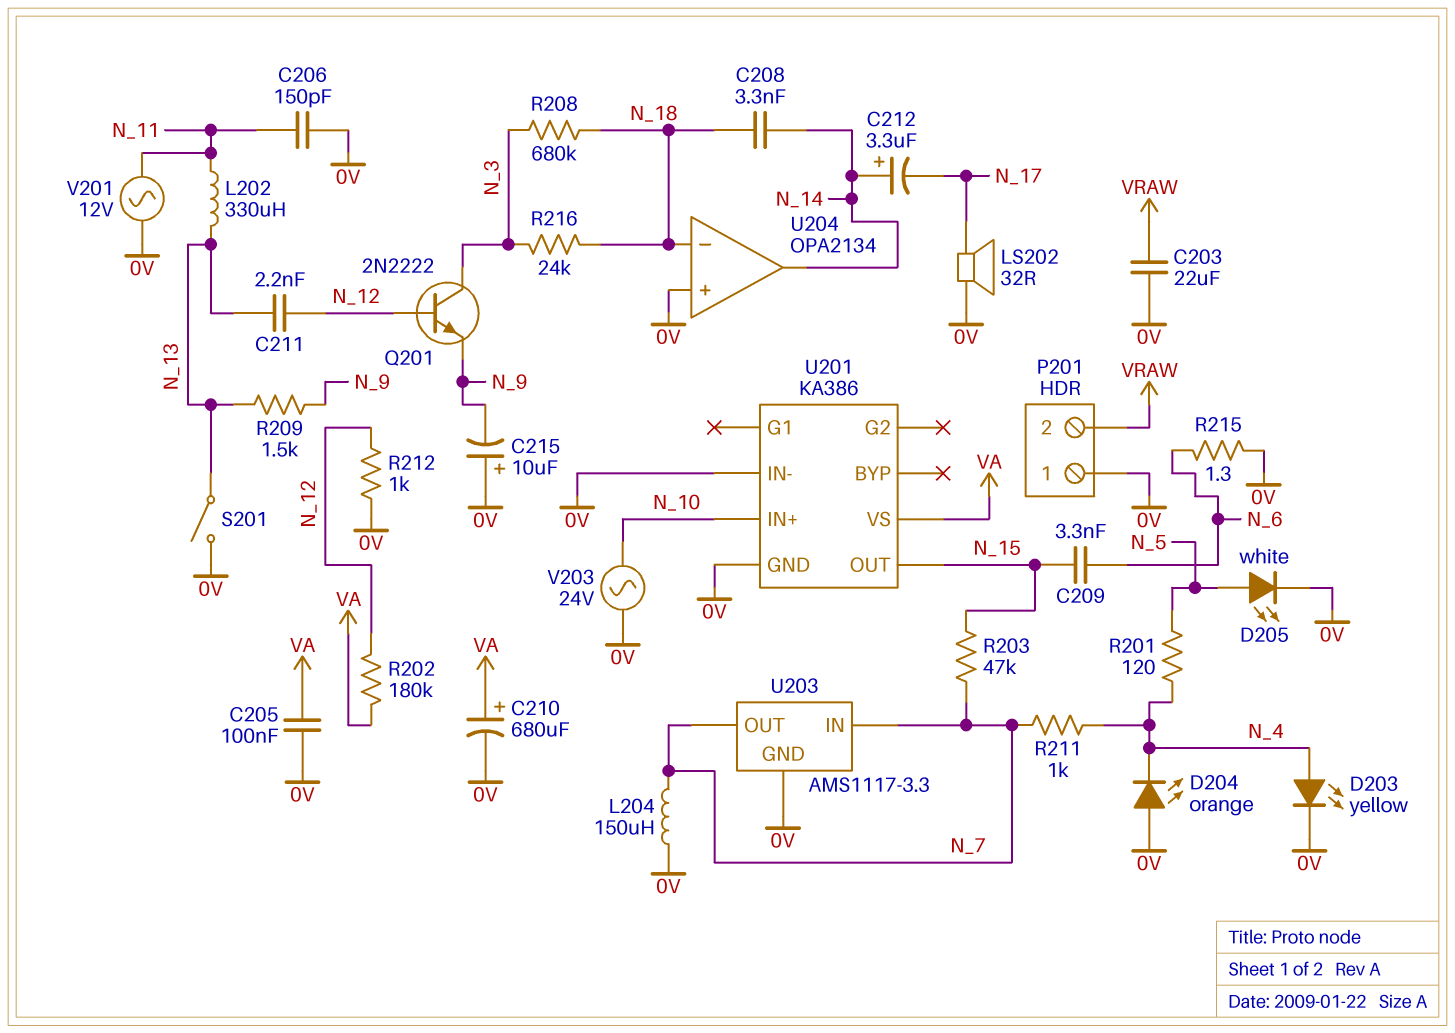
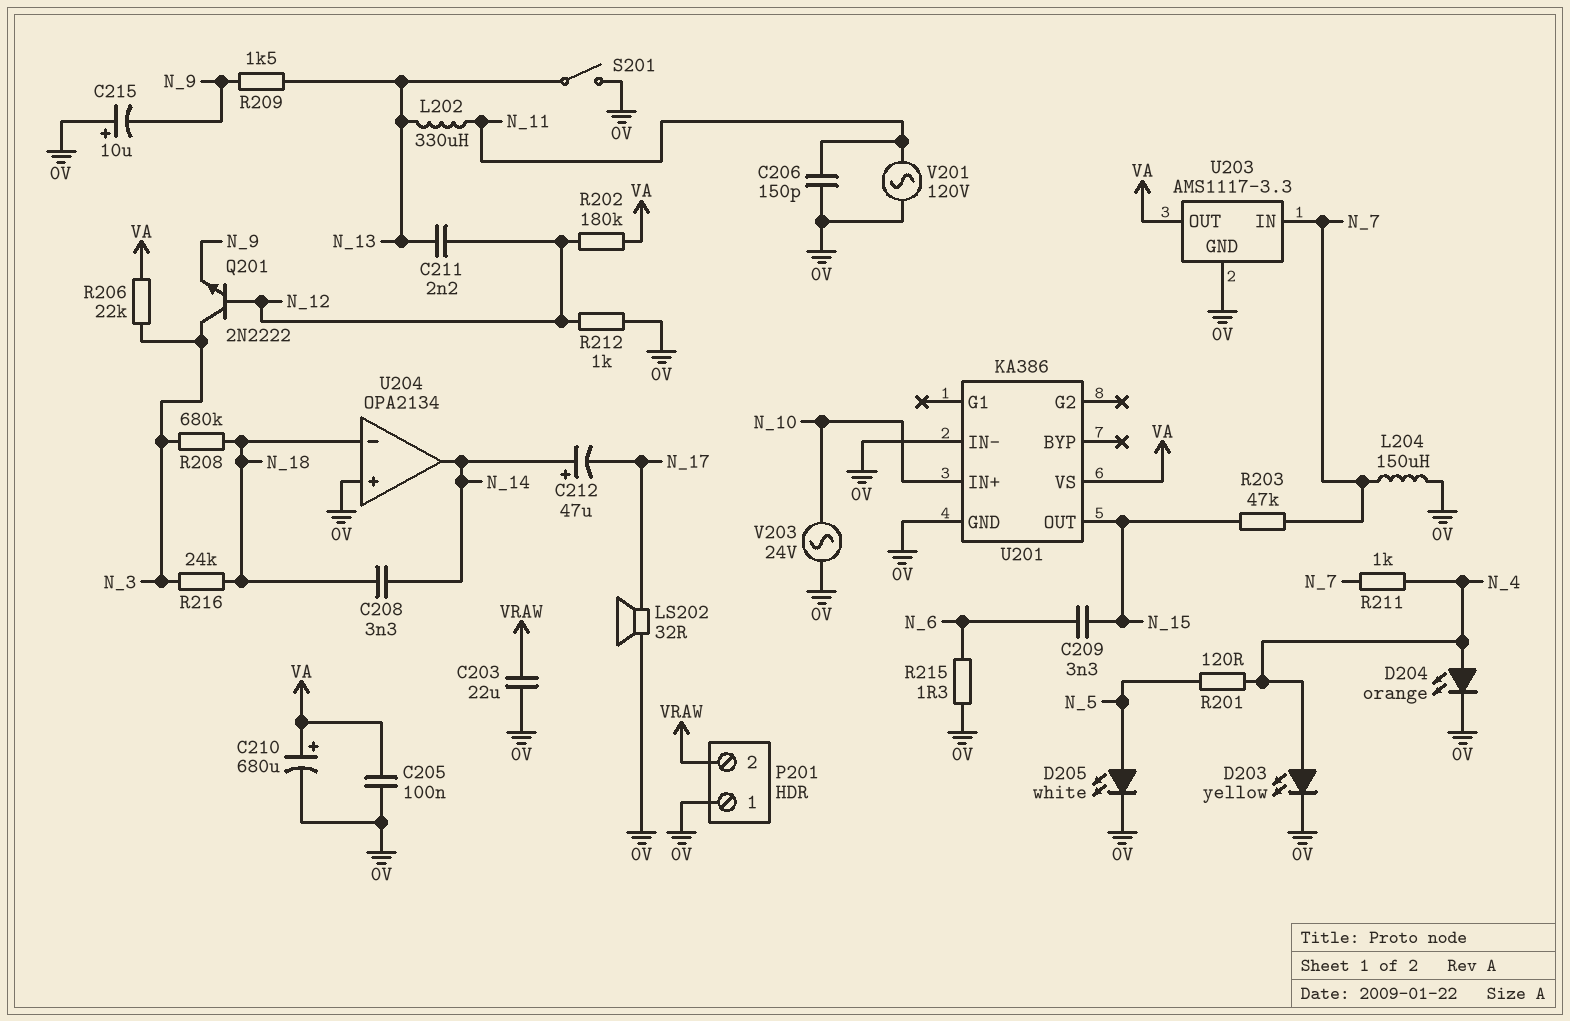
C212: 3.3uF (plus N_14, minus N_17) -> 47uF (plus N_14, minus N_17)
D204: LED orange (A 0V, K N_4) -> LED orange (A N_4, K 0V)
R206: none -> 22k (N_3, VA)
U203 pin OUT: N_7 -> VA
V201: AC 12V (0V, N_11) -> AC 120V (0V, N_11)

